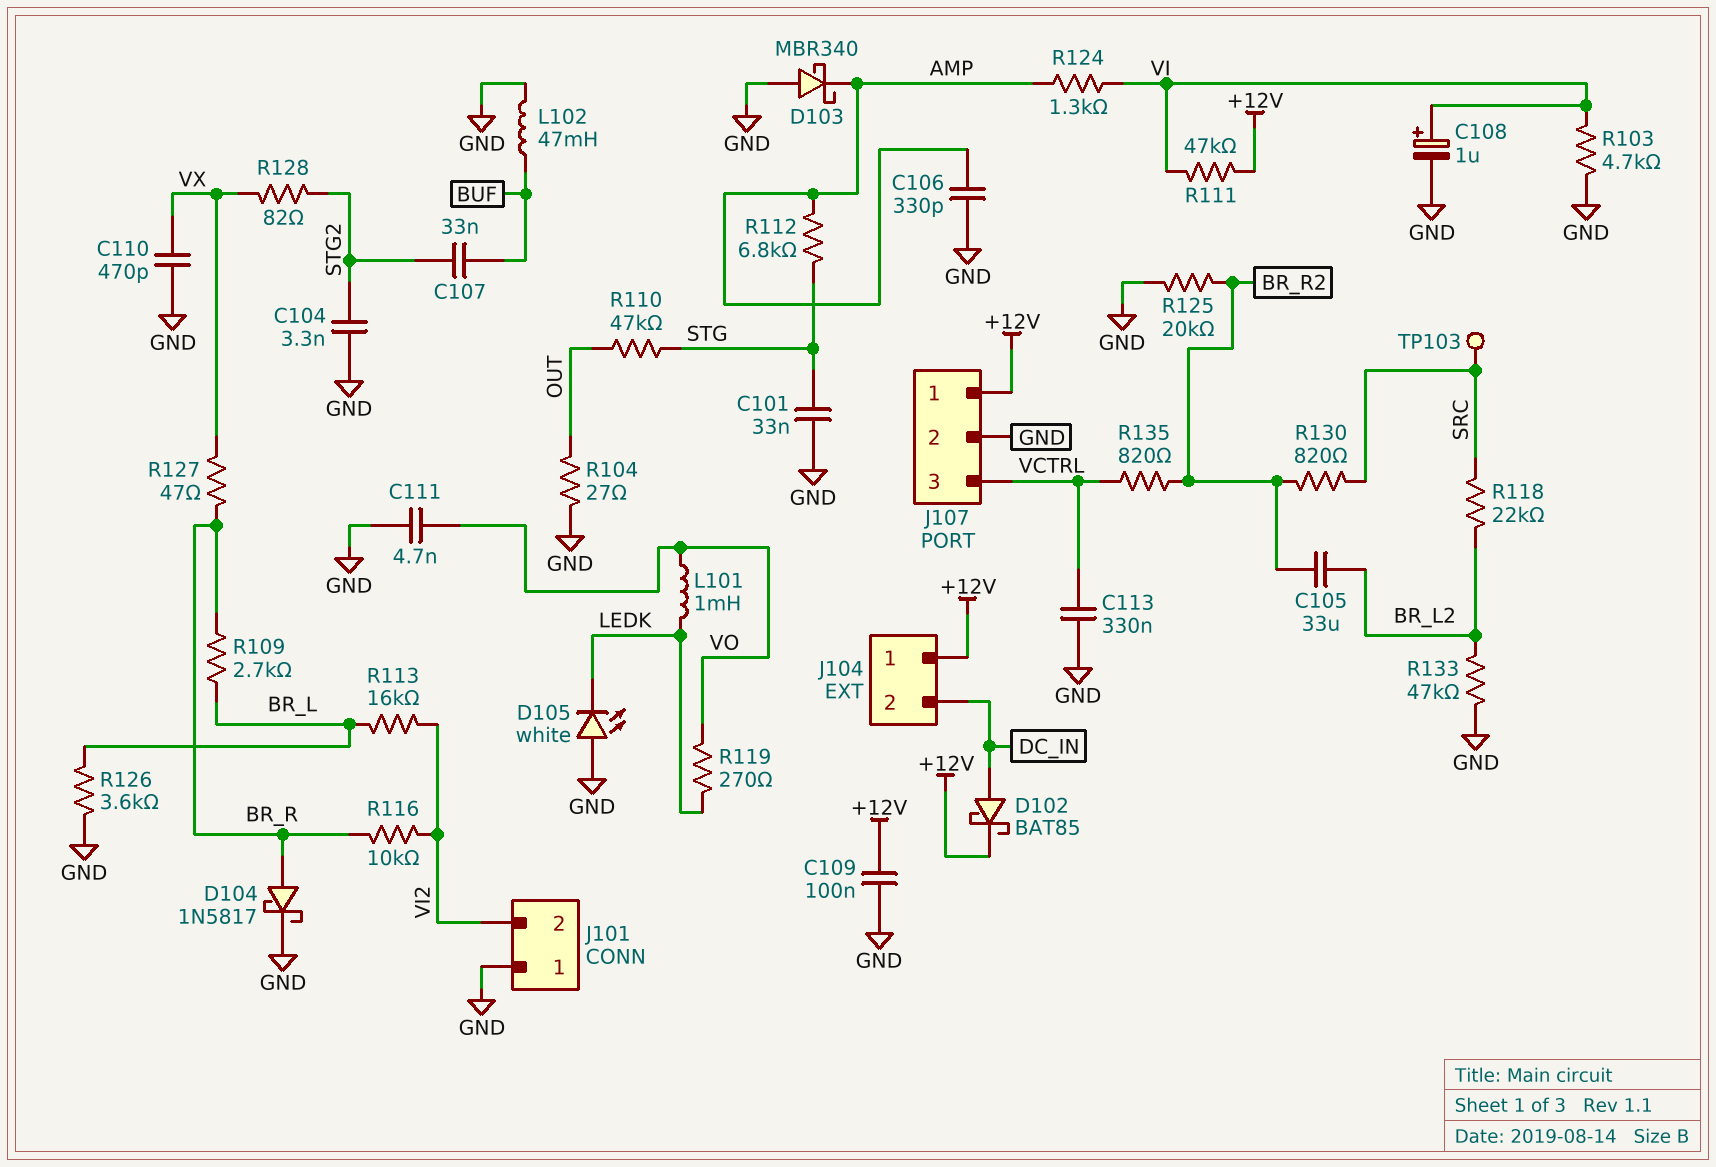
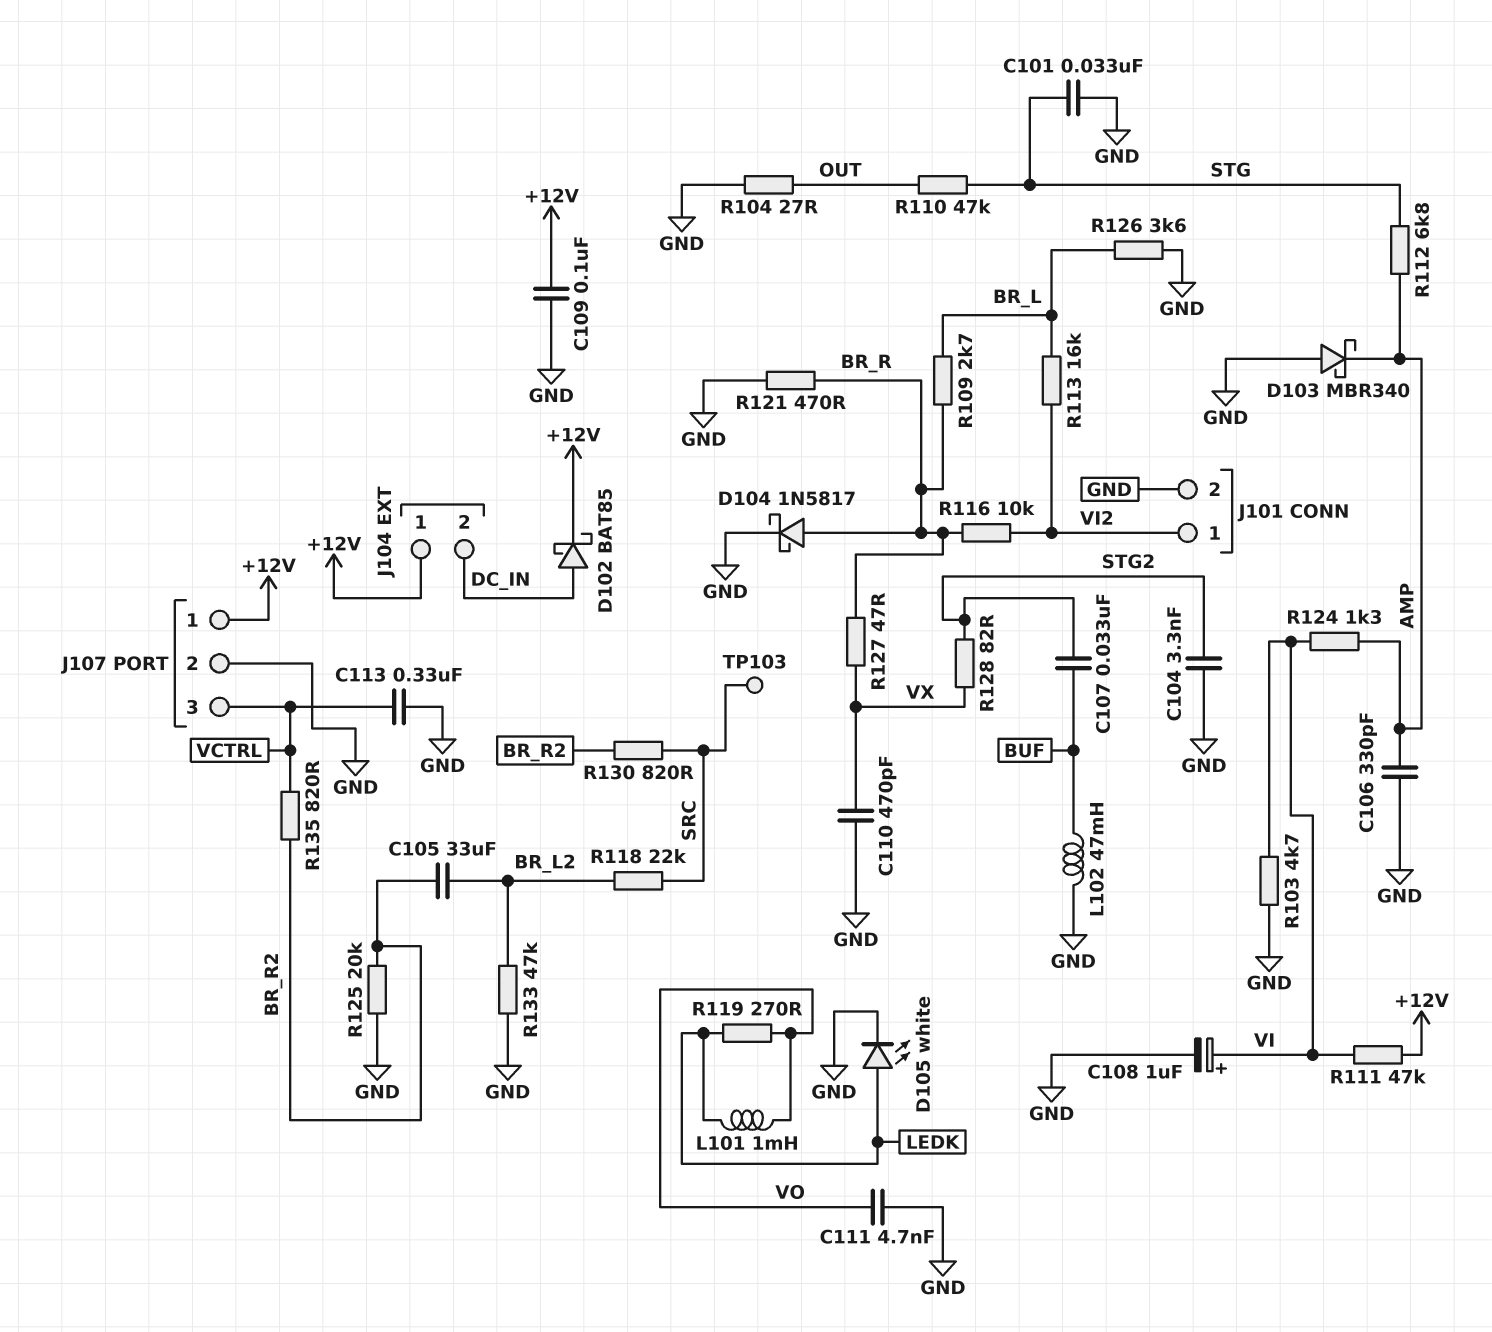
D105: LED white (A GND, K LEDK) -> LED white (A LEDK, K GND)
J101 pin 1: GND -> VI2
J101 pin 2: VI2 -> GND
R121: none -> 470 (BR_R, GND)

